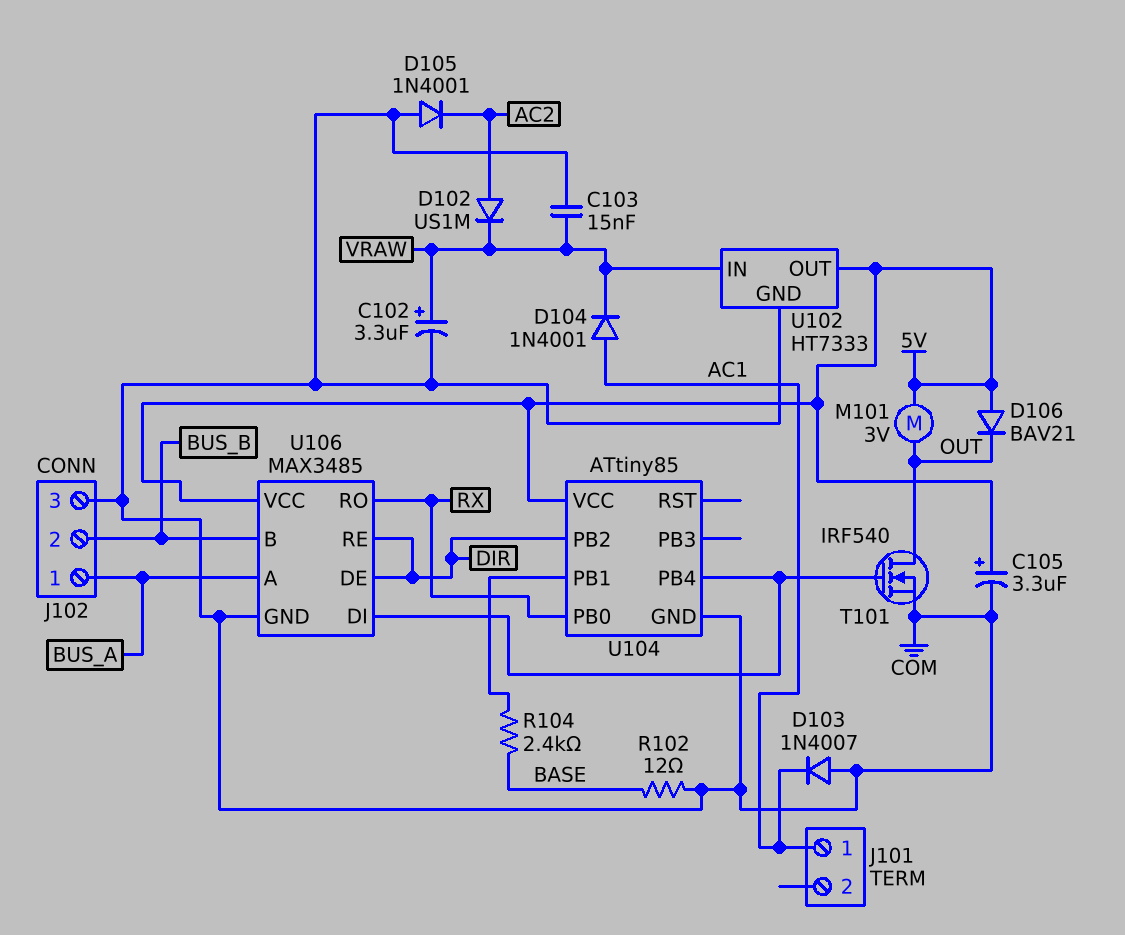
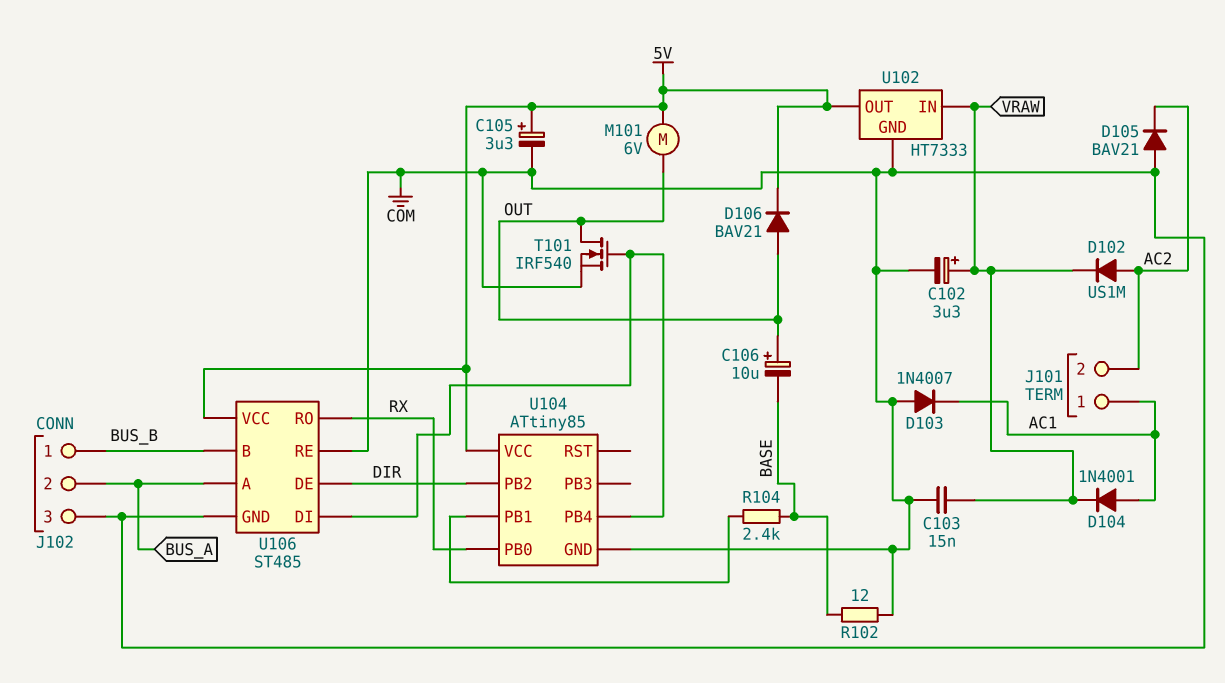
C106: none -> 10uF (plus OUT, minus BASE)
D105: diode 1N4001 (A COM, K AC2) -> diode BAV21 (A COM, K AC2)
D106: diode BAV21 (A 5V, K OUT) -> diode BAV21 (A OUT, K 5V)
J101 pin 2: none -> AC2
J102 pin 1: BUS_A -> BUS_B
J102 pin 2: BUS_B -> BUS_A
M101: motor 3V (5V, OUT) -> motor 6V (5V, OUT)
U106: MAX3485 -> ST485
U106 pin RE: DIR -> COM

